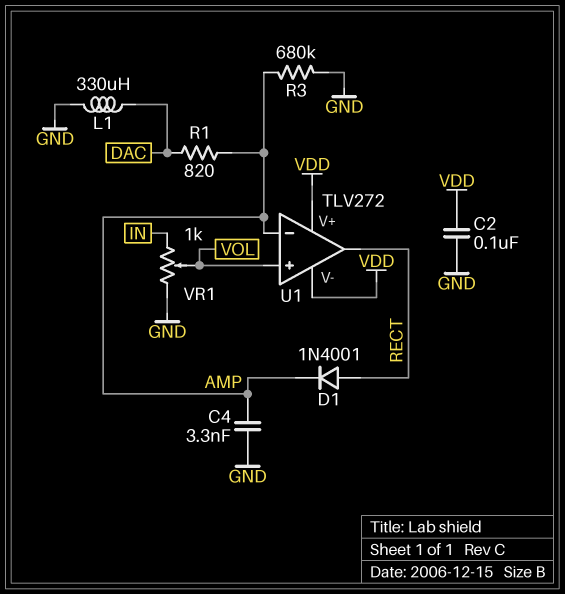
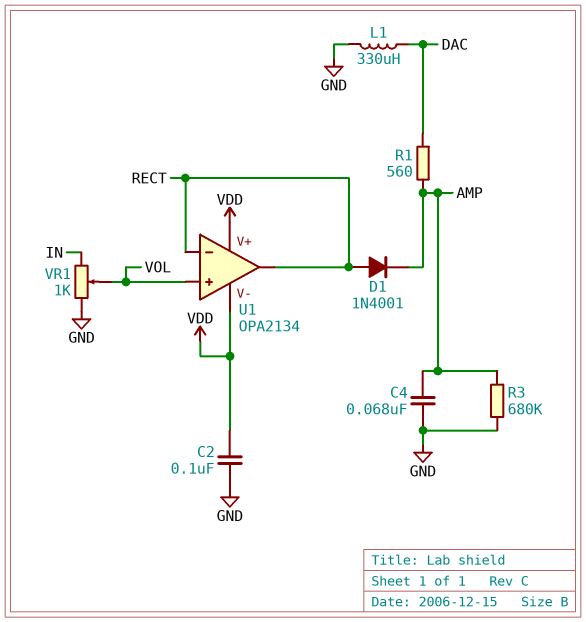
C4: 3.3nF (AMP, GND) -> 68nF (AMP, GND)
R1: 820 (AMP, DAC) -> 560 (AMP, DAC)
U1: TLV272 -> OPA2134
U1 pin in-: AMP -> RECT

